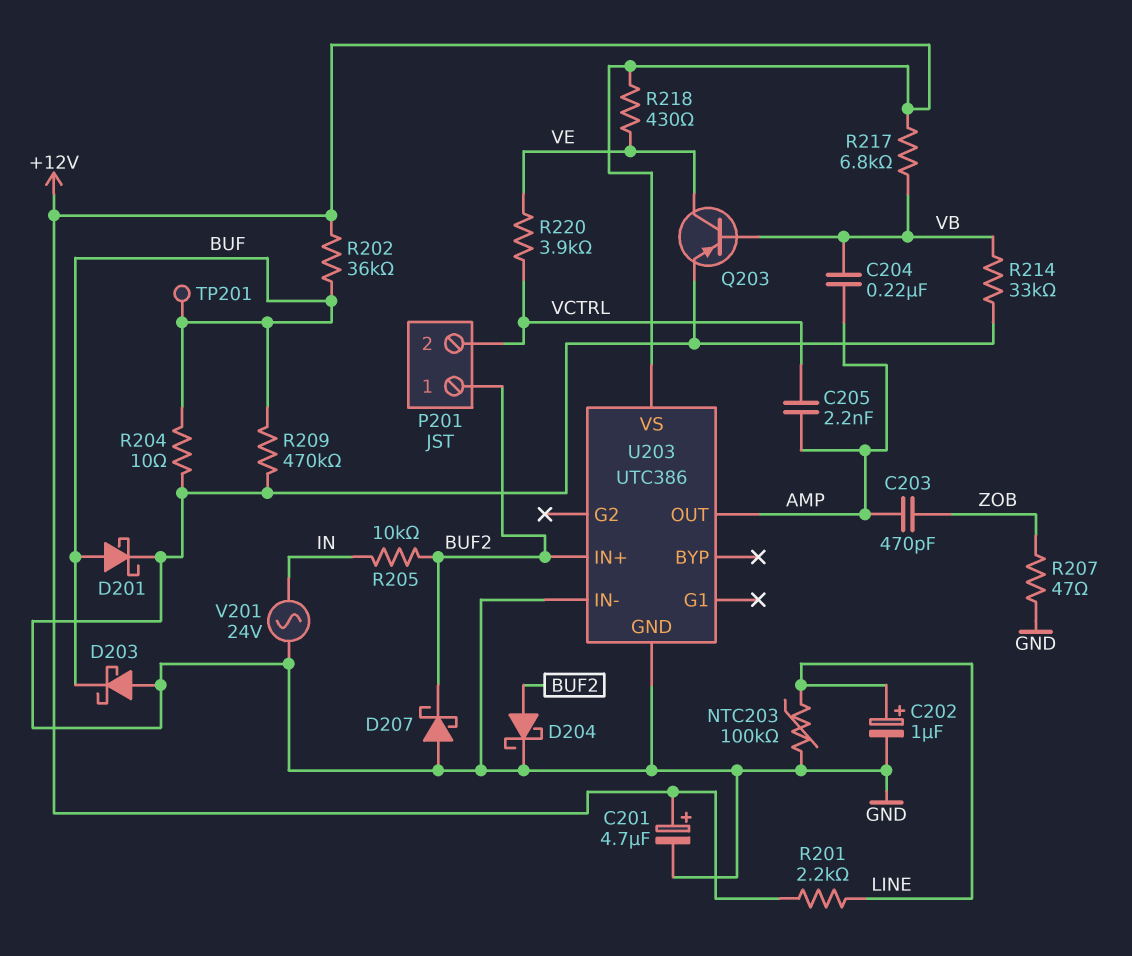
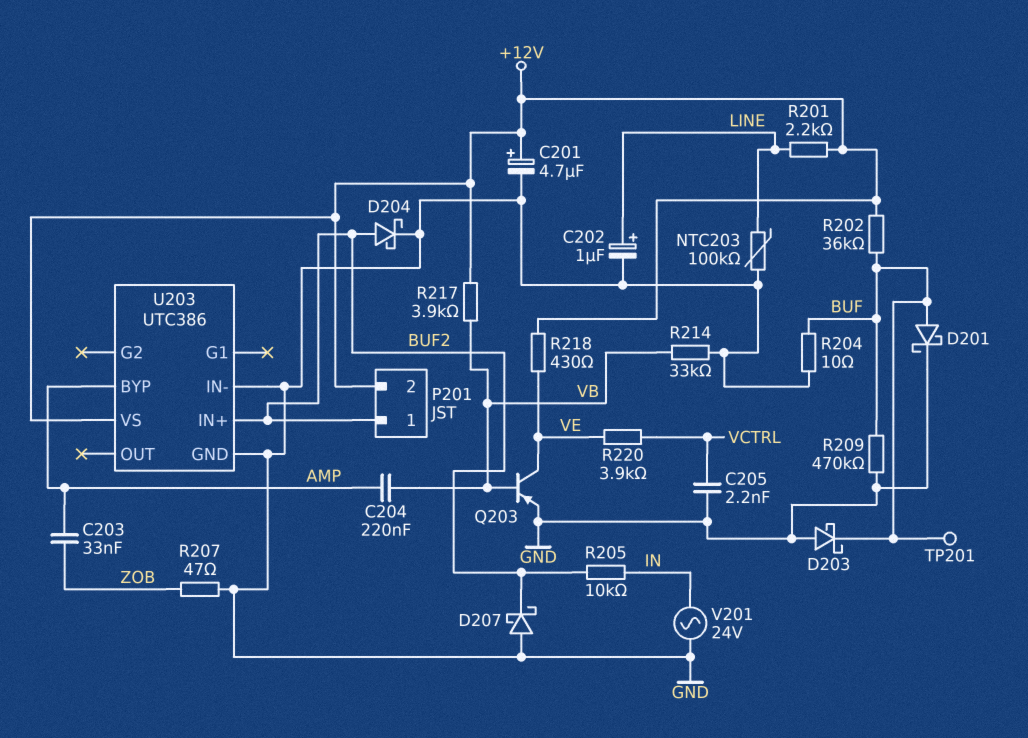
C203: 470pF (AMP, ZOB) -> 33nF (AMP, ZOB)
C205: 2.2nF (AMP, VCTRL) -> 2.2nF (GND, VCTRL)
P201 pin 2: VCTRL -> +12V
R217: 6.8k (+12V, VB) -> 3.9k (+12V, VB)
U203 pin BYP: none -> AMP
U203 pin OUT: AMP -> none

